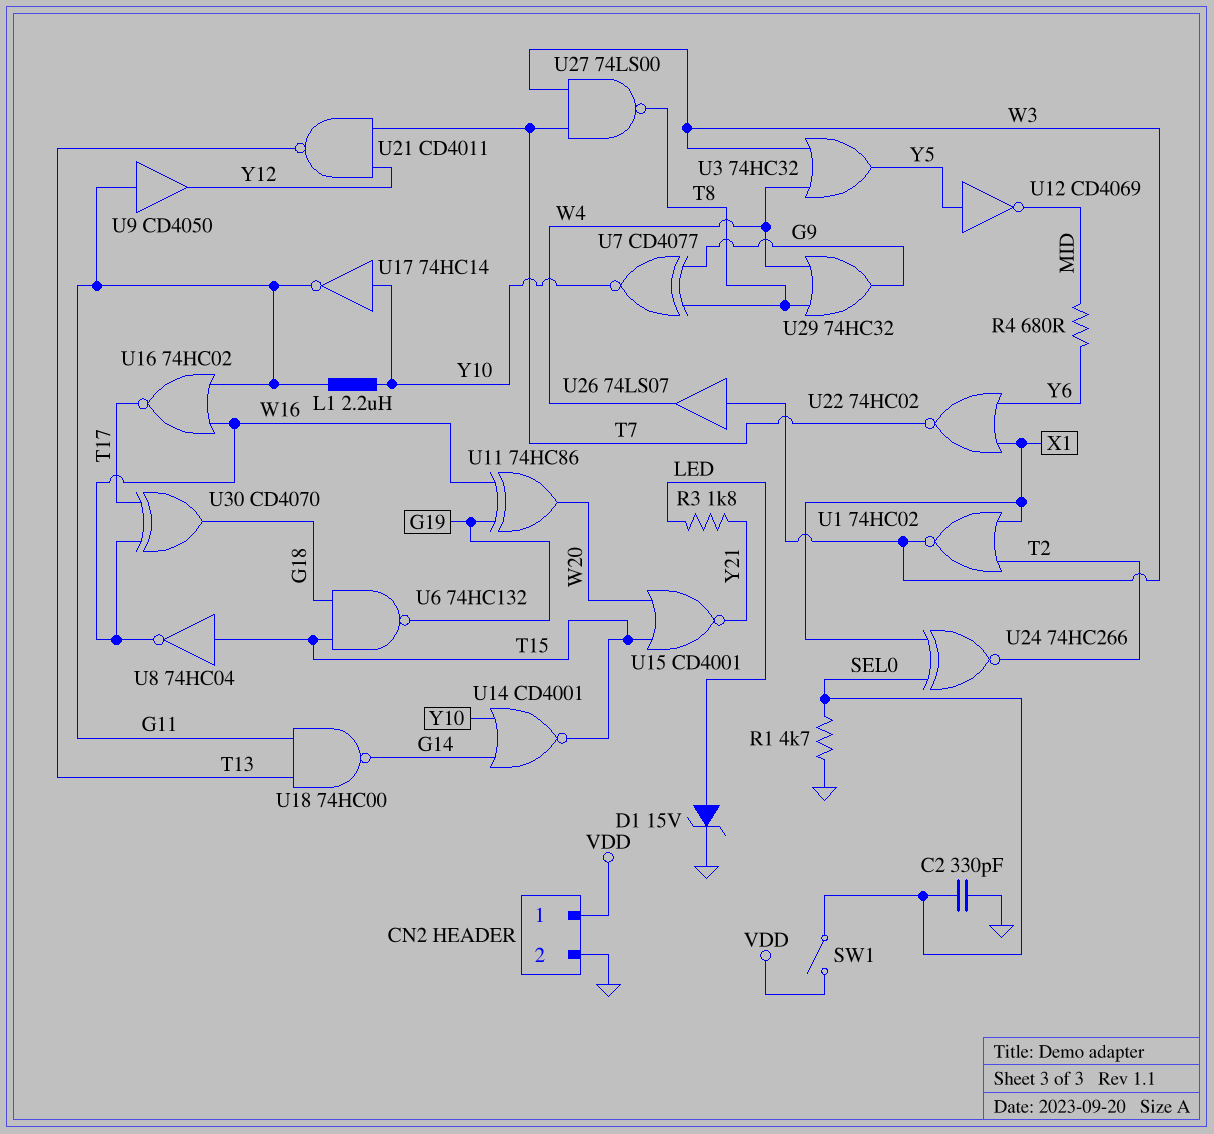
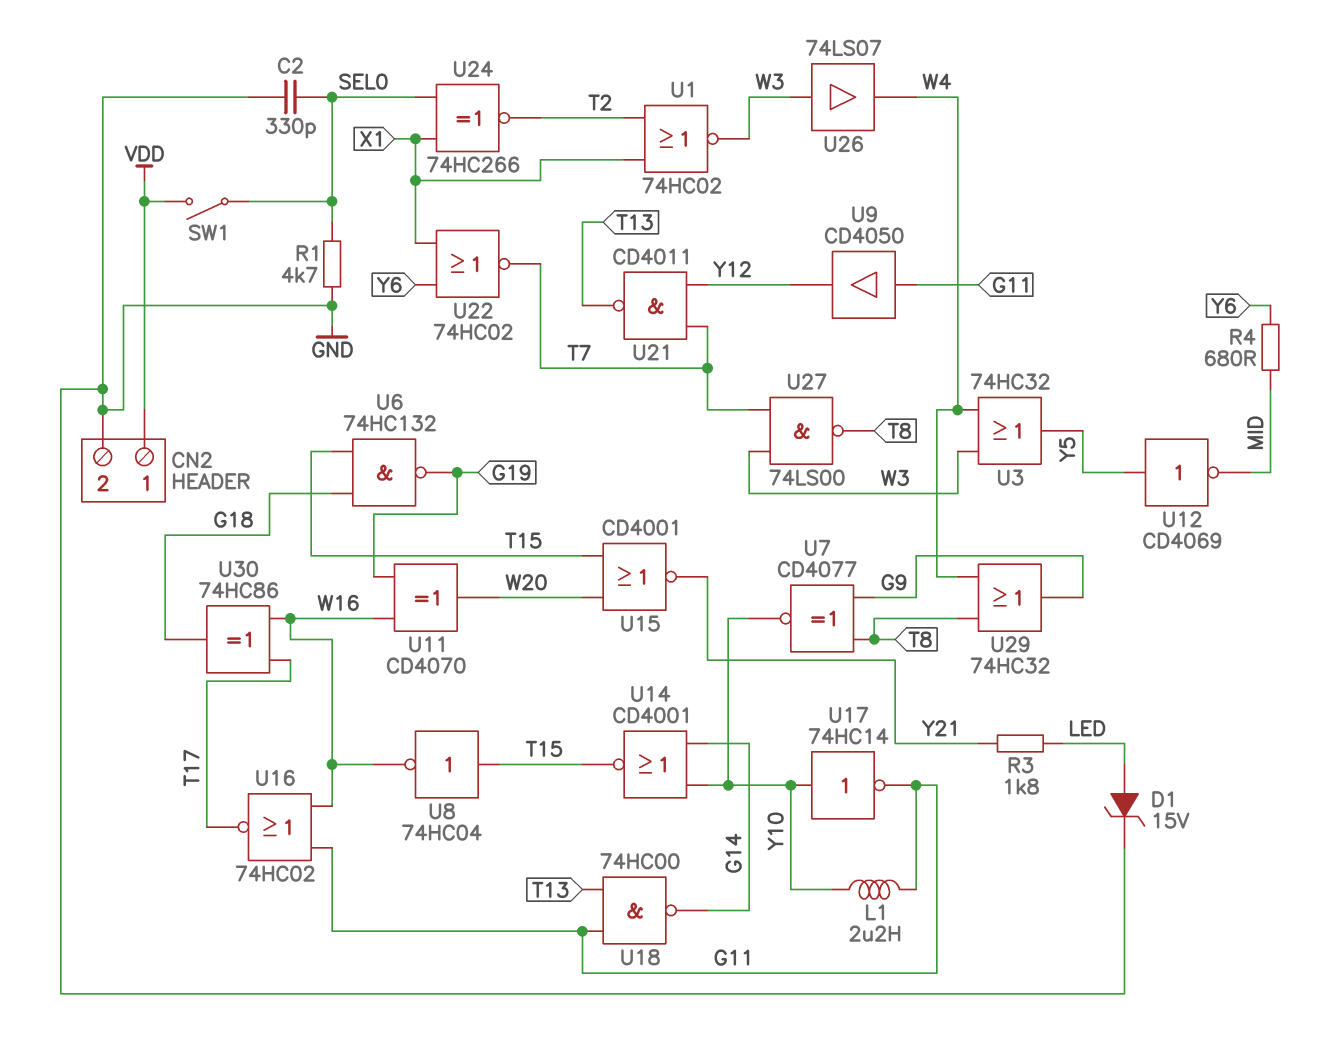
U11: XOR 74HC86 (in G19, in W16, out W20) -> XOR CD4070 (in G19, in W16, out W20)
U30: XOR CD4070 (in T17, in W16, out G18) -> XOR 74HC86 (in T17, in W16, out G18)

